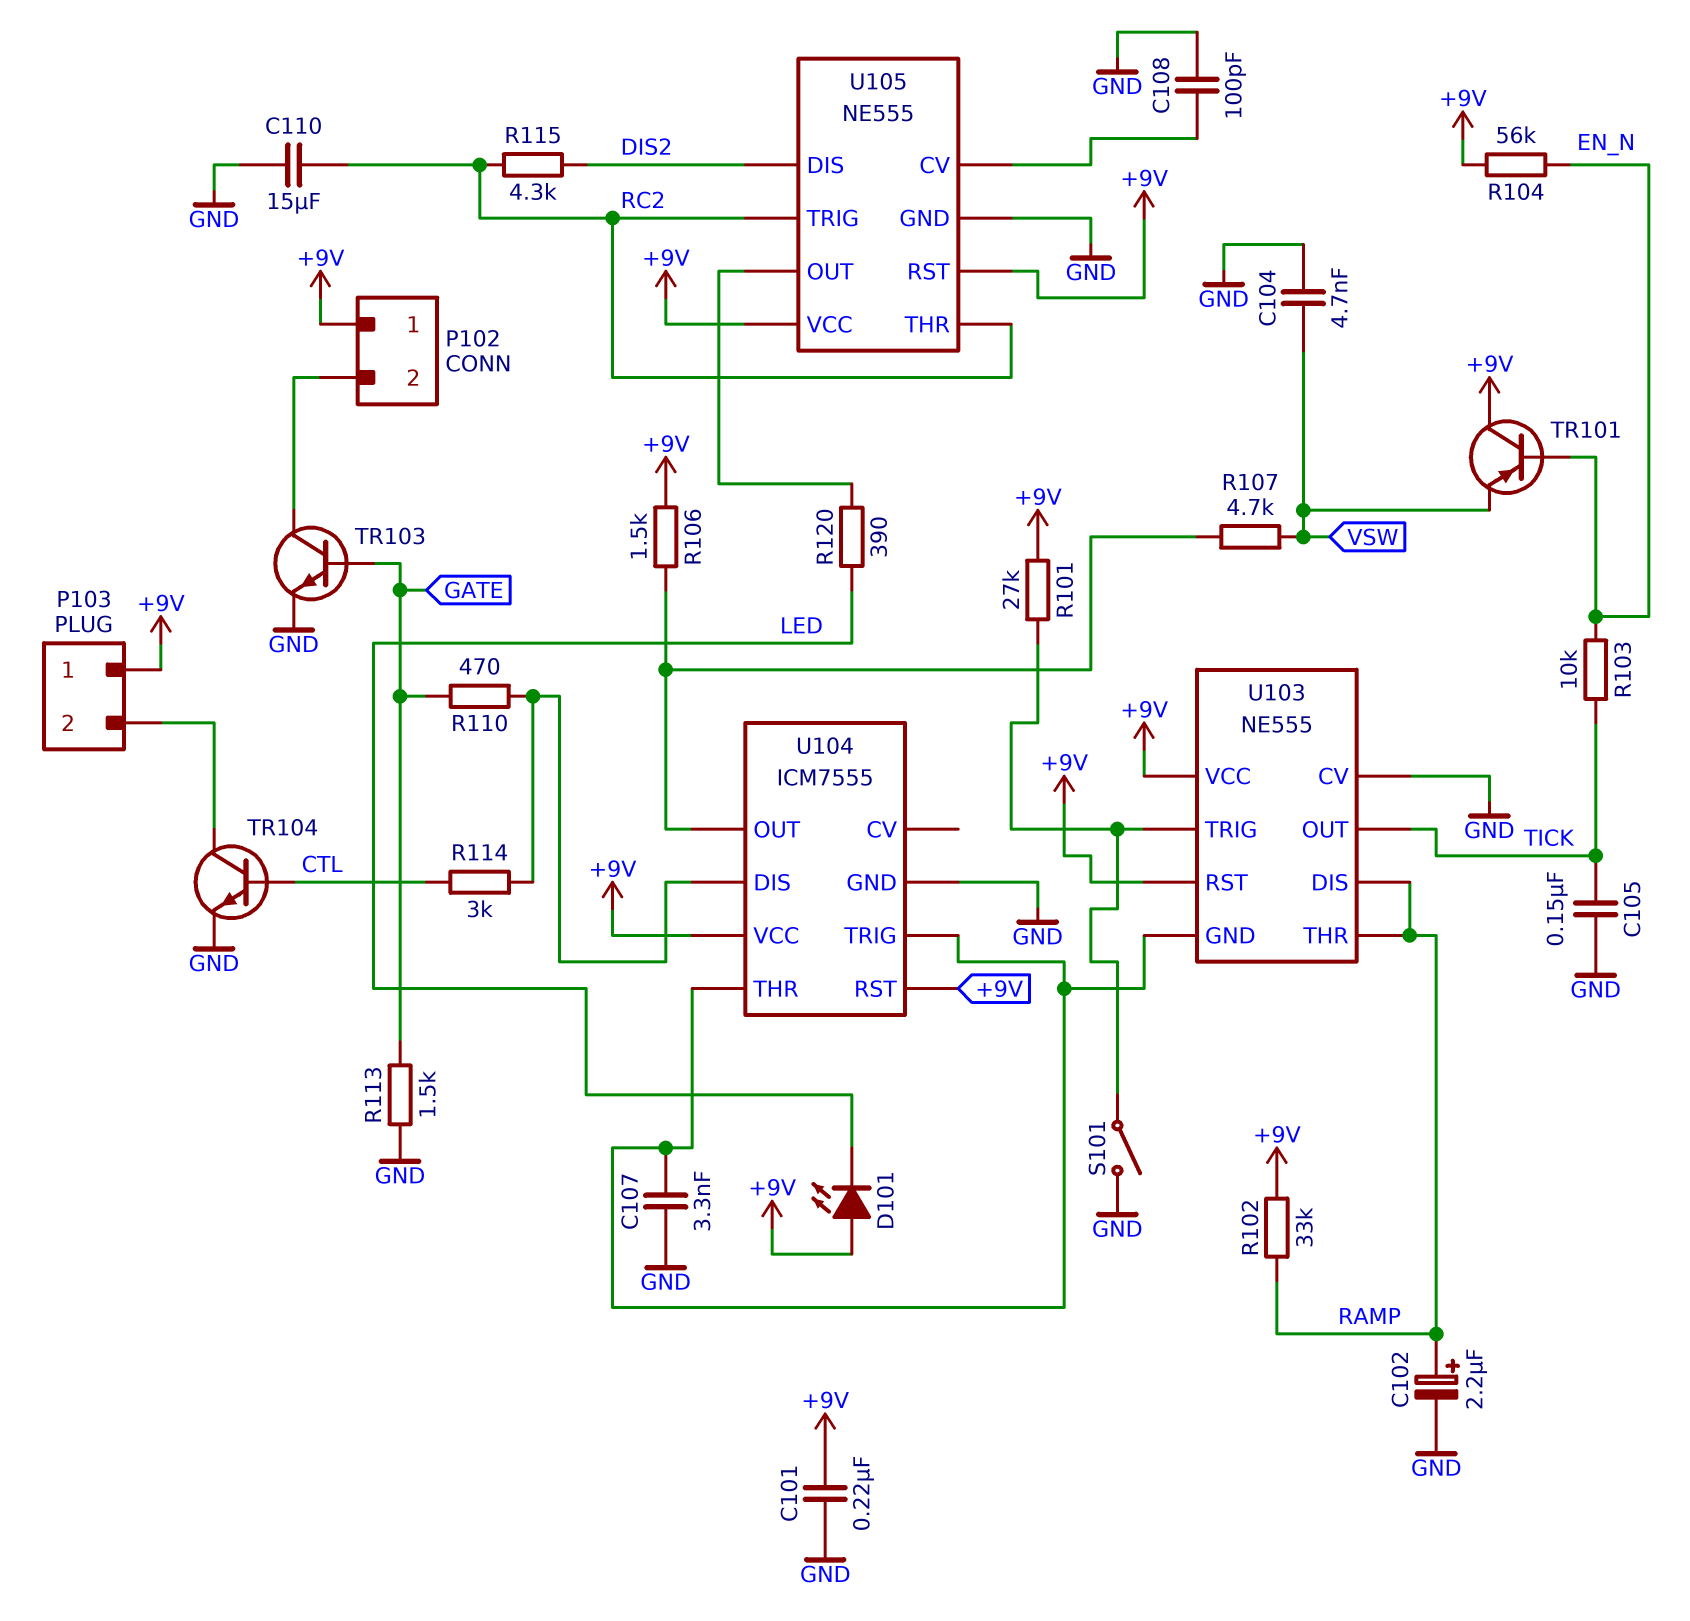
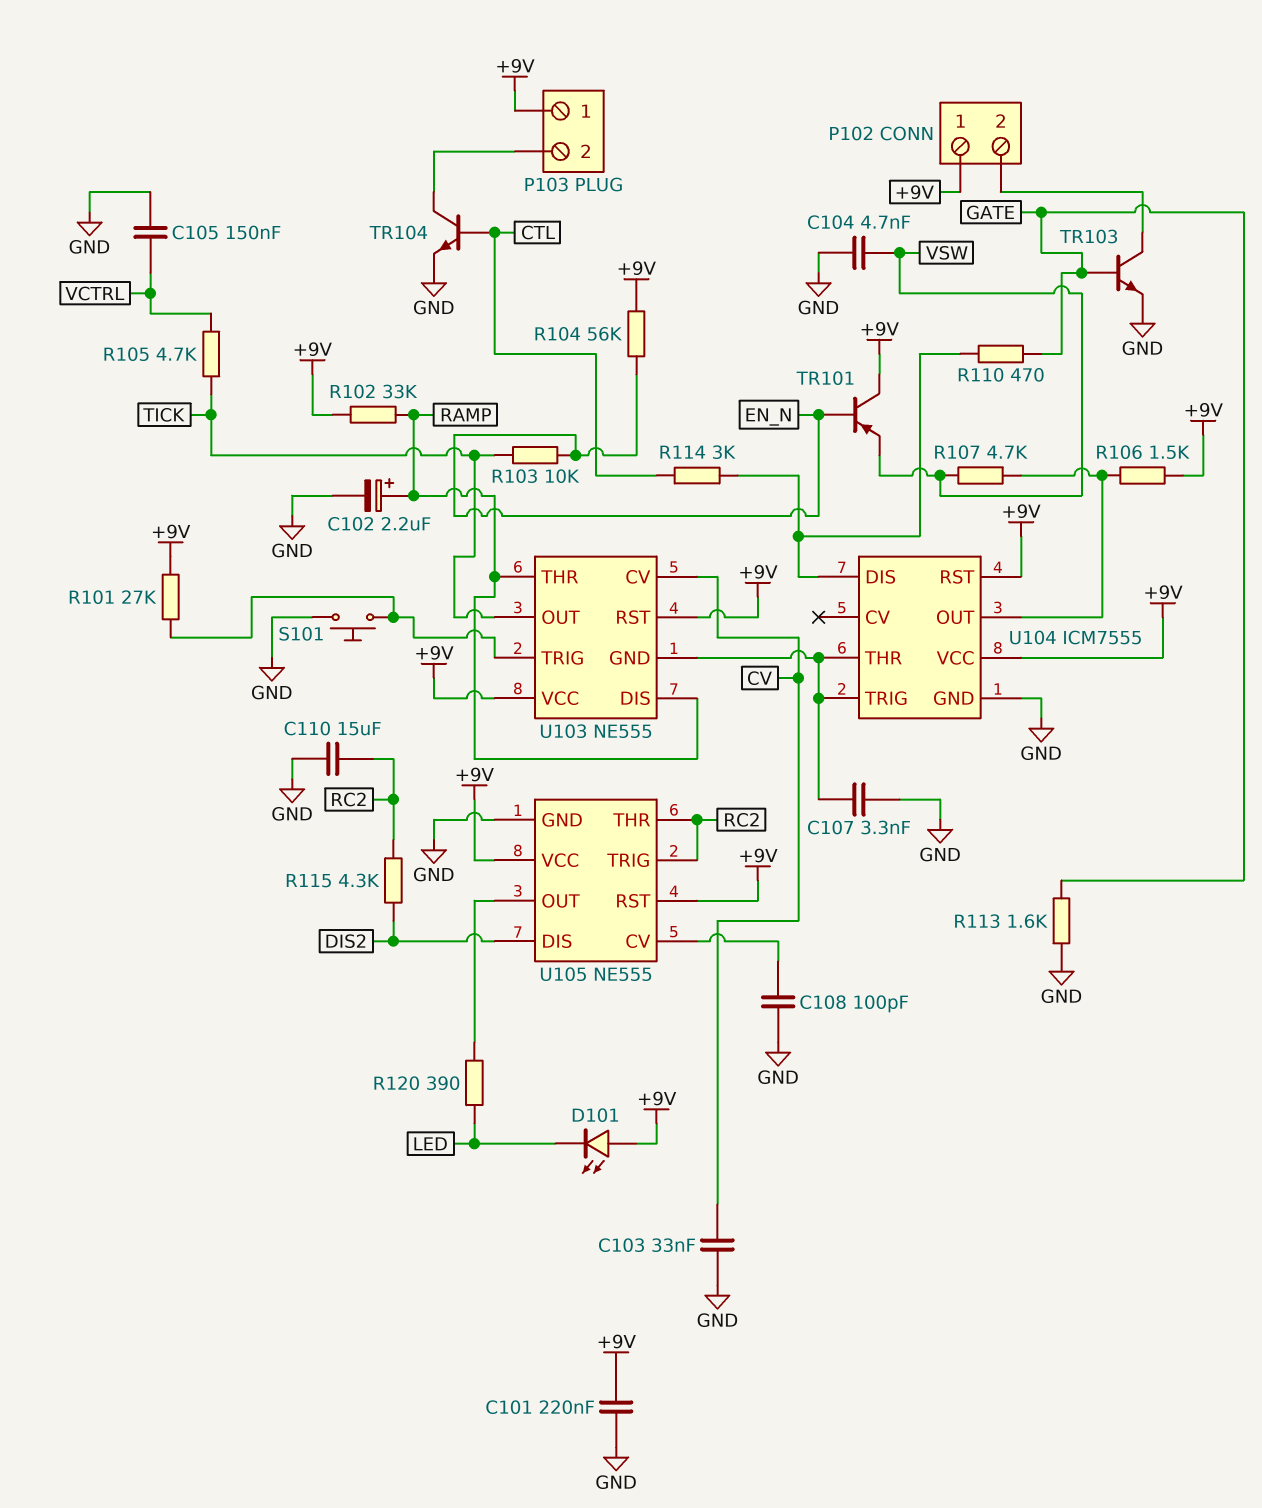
C103: none -> 33nF (CV, GND)
C105: 150nF (GND, TICK) -> 150nF (GND, VCTRL)
R105: none -> 4.7k (TICK, VCTRL)
R113: 1.5k (GATE, GND) -> 1.6k (GATE, GND)
S101: switch (GND, U103/TRIG) -> button (GND, U103/TRIG)
U103 pin CV: GND -> CV

